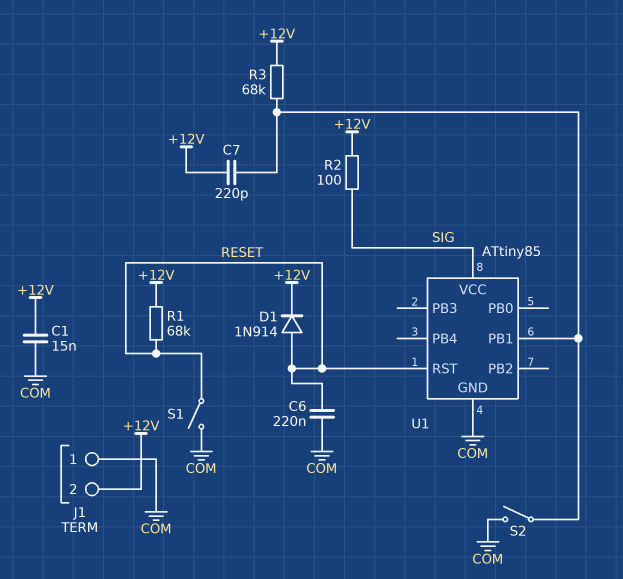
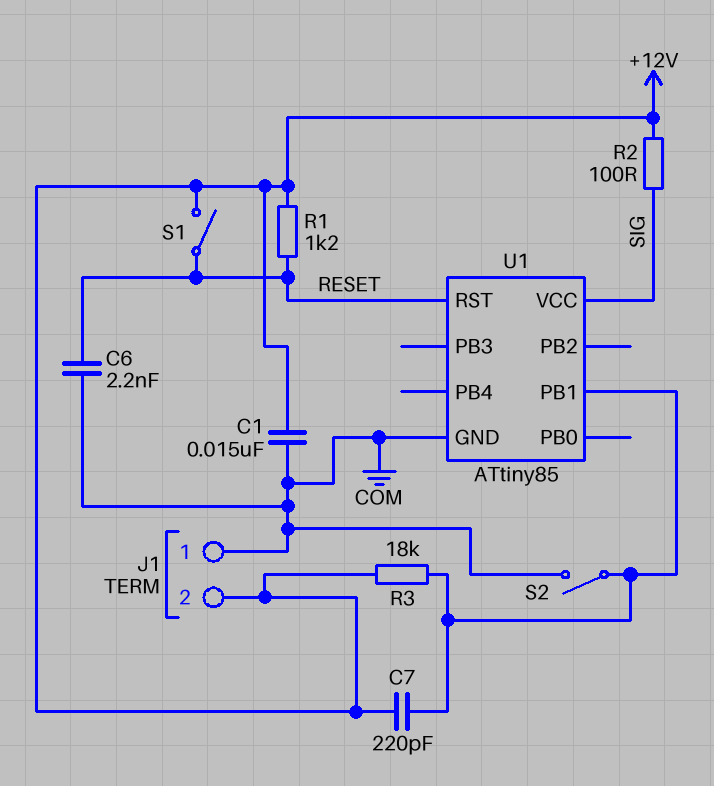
C6: 220nF (COM, RESET) -> 2.2nF (COM, RESET)
D1: diode 1N914 (A RESET, K +12V) -> none
R1: 68k (+12V, RESET) -> 1.2k (+12V, RESET)
R3: 68k (+12V, U1/PB1) -> 18k (+12V, U1/PB1)
S1: switch (COM, RESET) -> switch (+12V, RESET)

